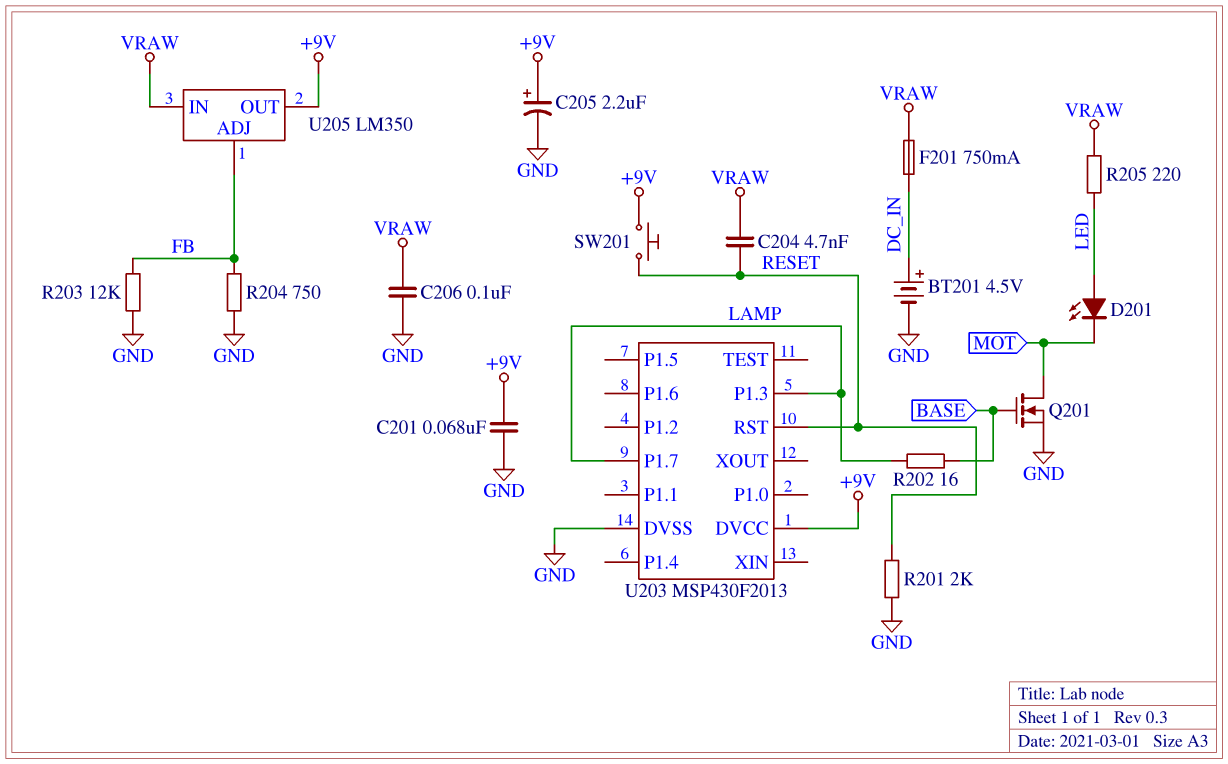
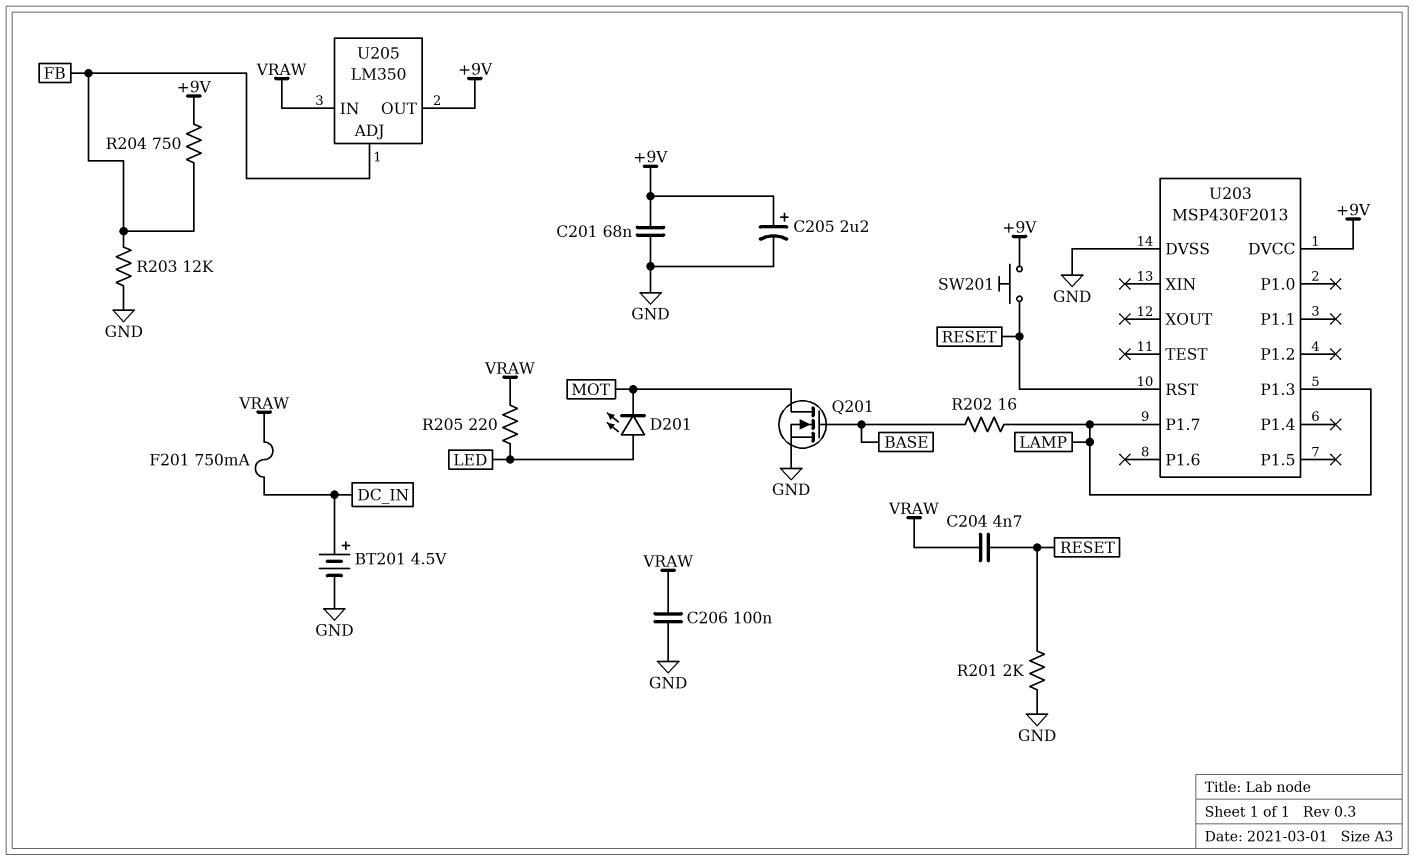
R204: 750 (FB, GND) -> 750 (+9V, FB)

